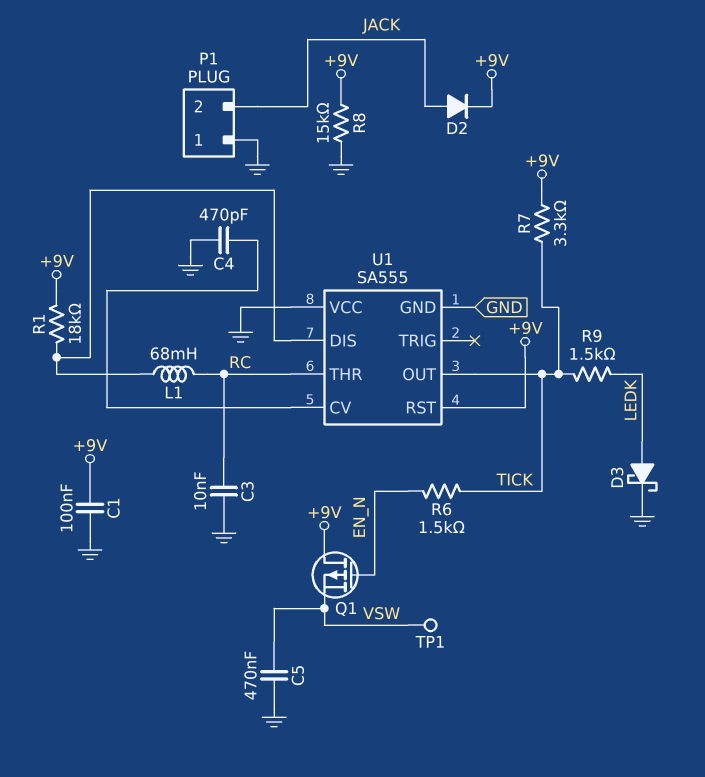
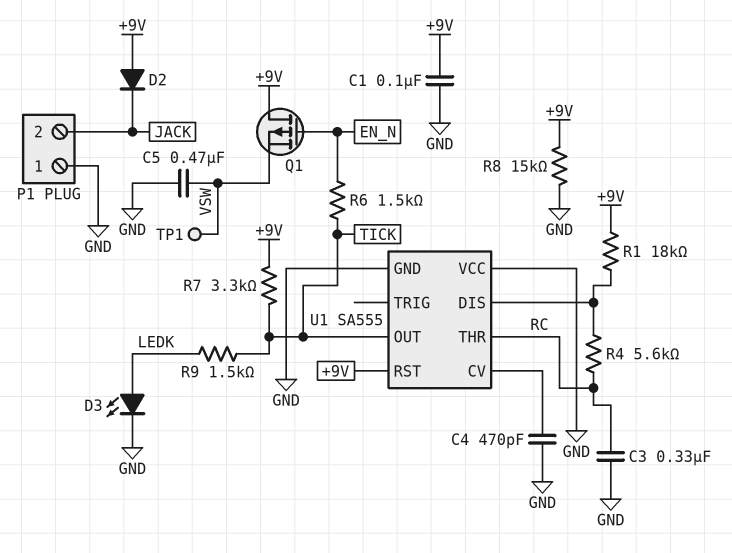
C3: 10nF (GND, RC) -> 330nF (GND, RC)
D2: diode (A JACK, K +9V) -> diode (A +9V, K JACK)
D3: schottky (A LEDK, K GND) -> LED (A LEDK, K GND)
L1: 68mH (RC, U1/DIS) -> none
R4: none -> 5.6k (RC, U1/DIS)

